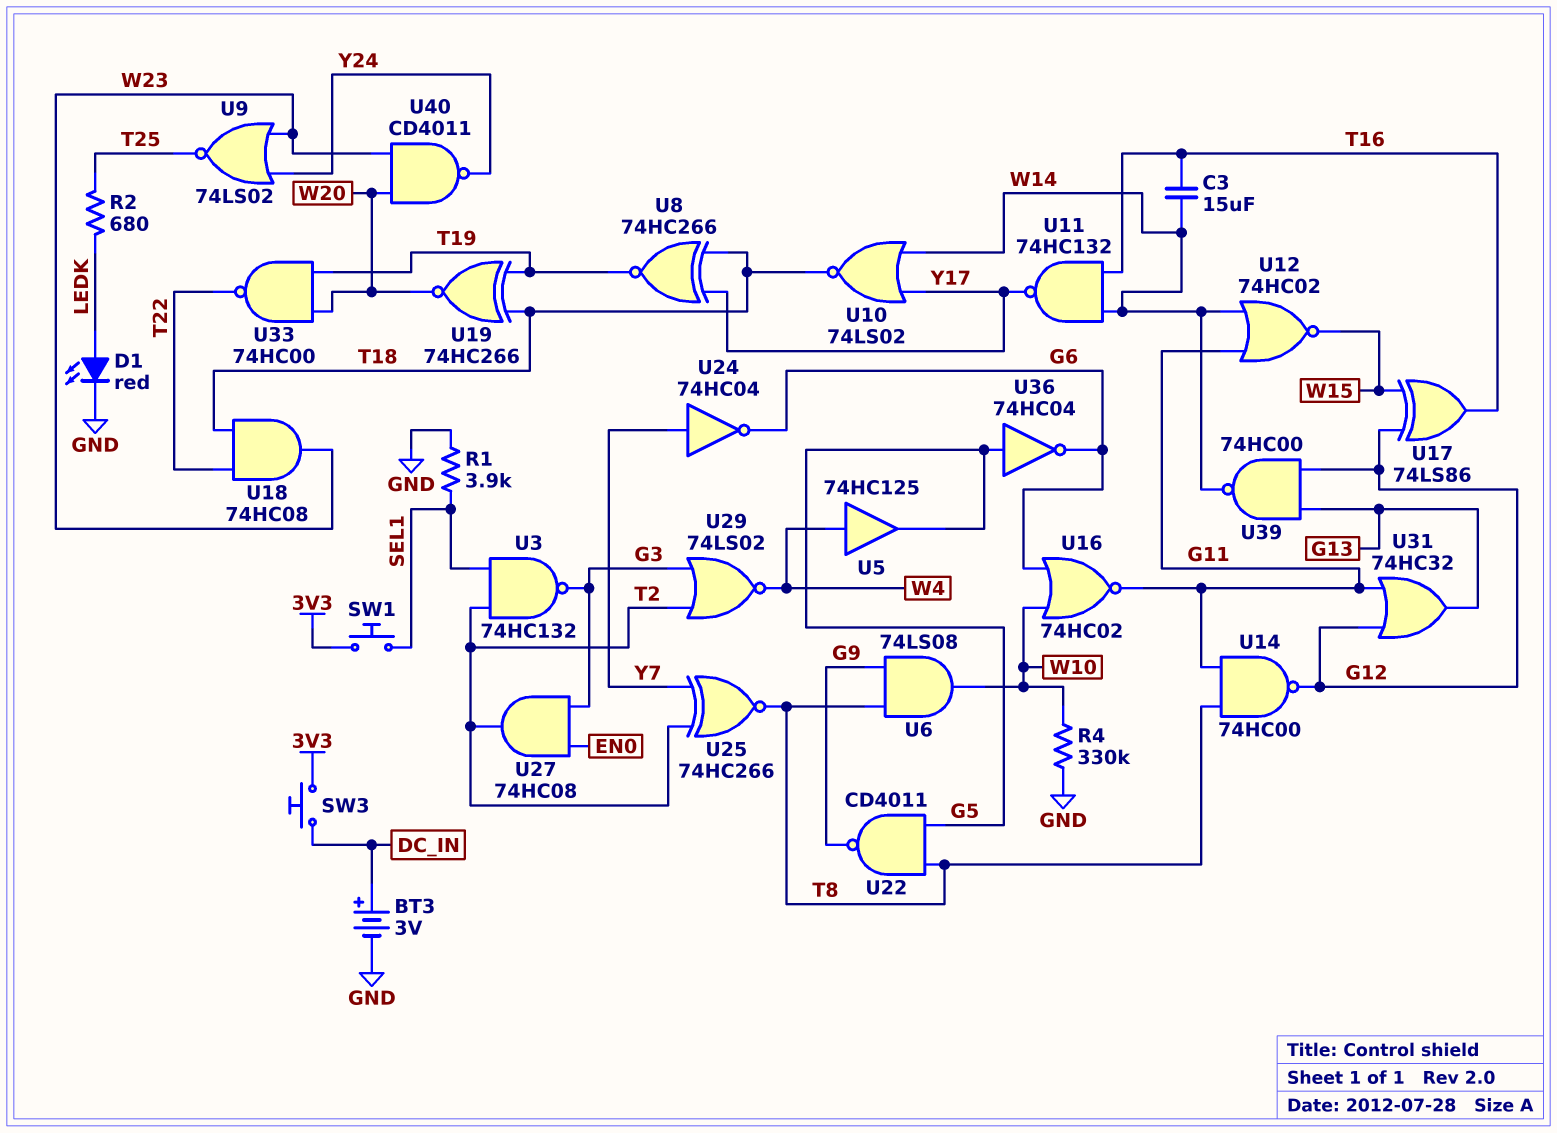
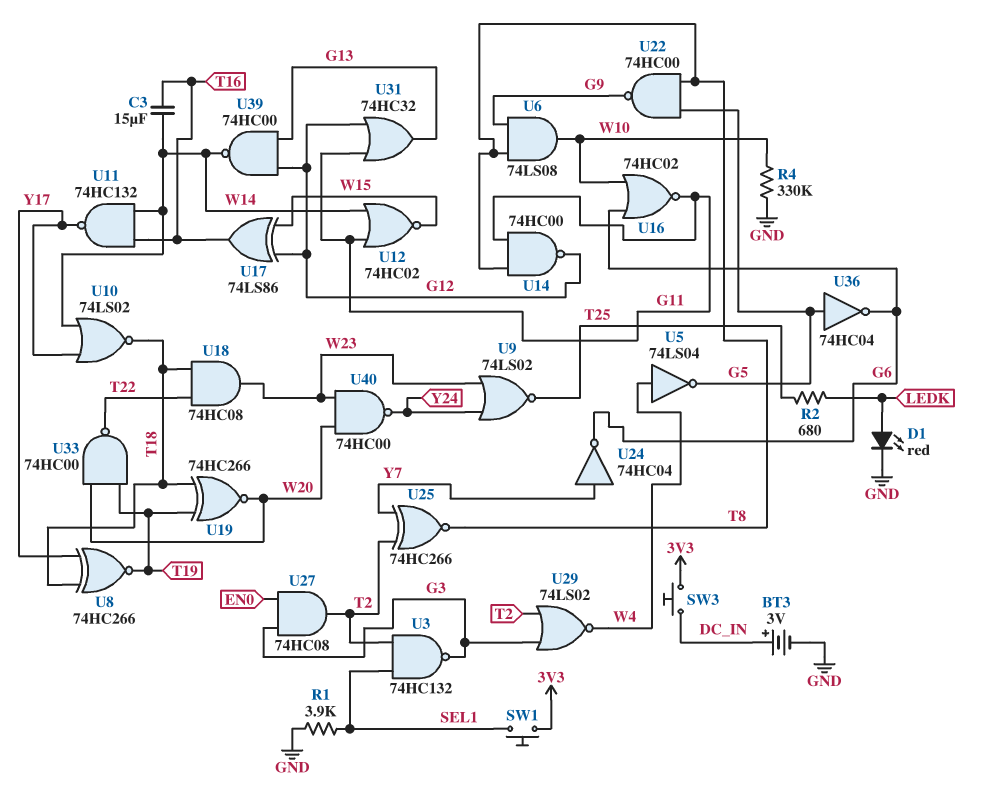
U5: buffer 74HC125 (in W4, out G5) -> NOT 74LS04 (in W4, out G5)
U22: NAND CD4011 (in G5, in T8, out G9) -> NAND 74HC00 (in G5, in T8, out G9)
U40: NAND CD4011 (in W20, in W23, out Y24) -> NAND 74HC00 (in W20, in W23, out Y24)

